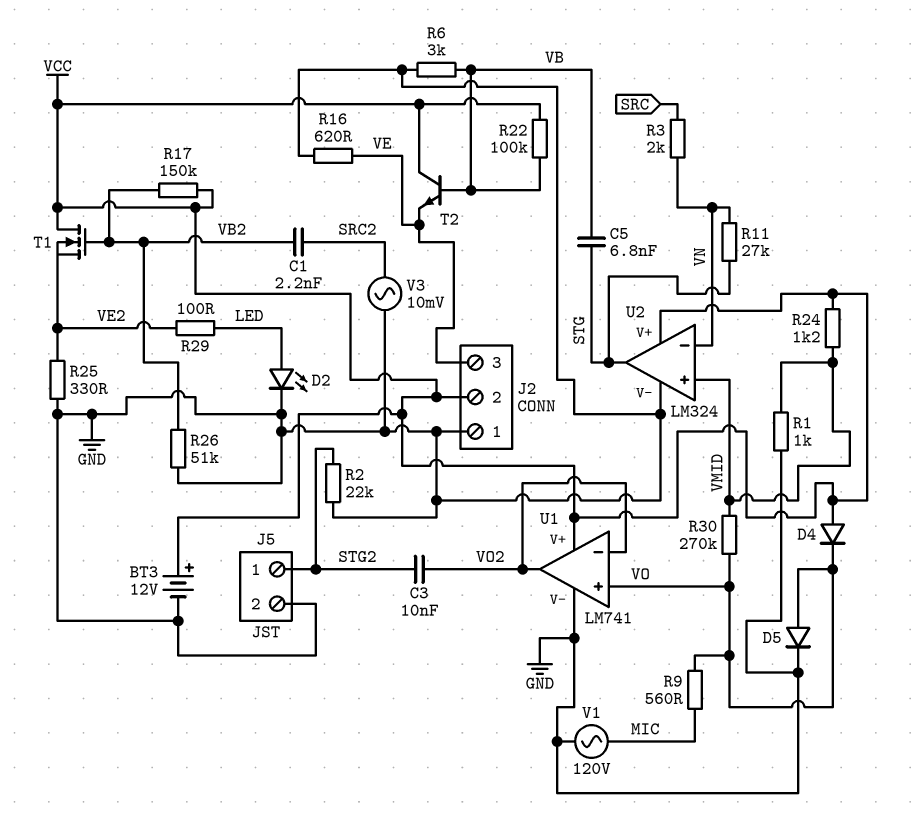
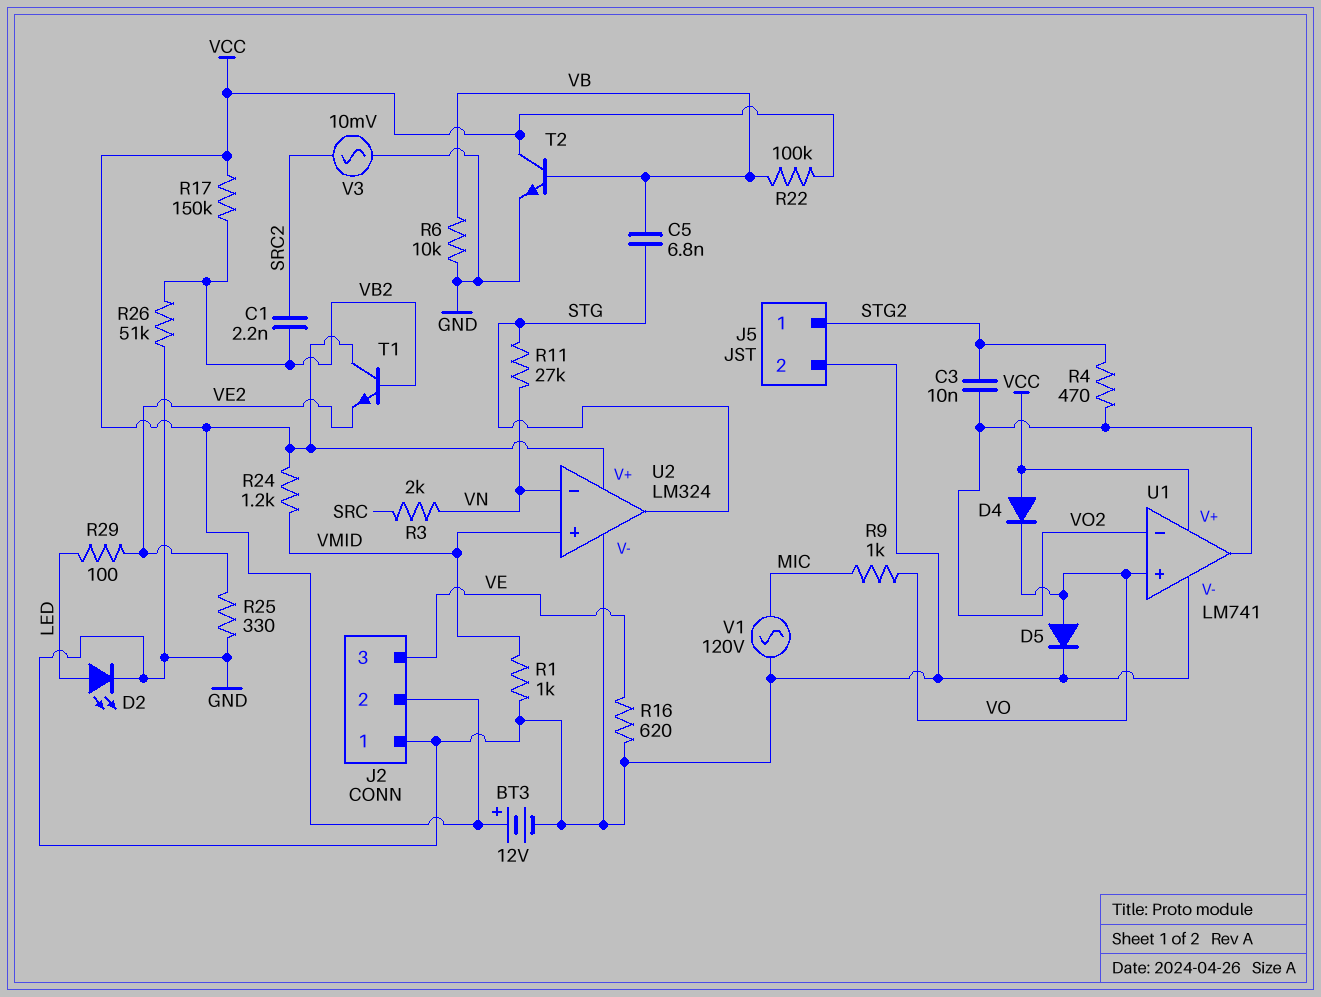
R2: 22k (GND, STG2) -> none
R4: none -> 470 (STG2, VO2)
R6: 3k (GND, VB) -> 10k (GND, VB)
R9: 560 (MIC, VO) -> 1k (MIC, VO)
R30: 270k (VMID, VO) -> none
T1: NMOS (G VB2, D VCC, S VE2) -> NPN (B VB2, C VCC, E VE2)
T2: NPN (B VB, C VCC, E VE) -> NPN (B VB, C VCC, E GND)

